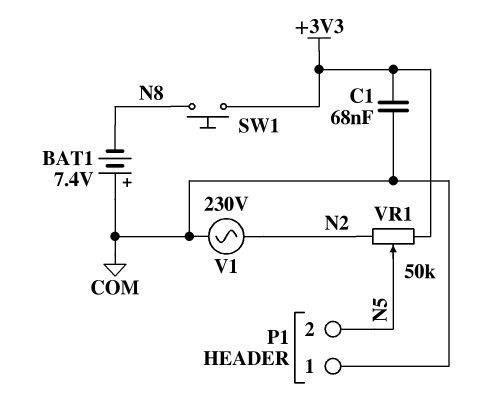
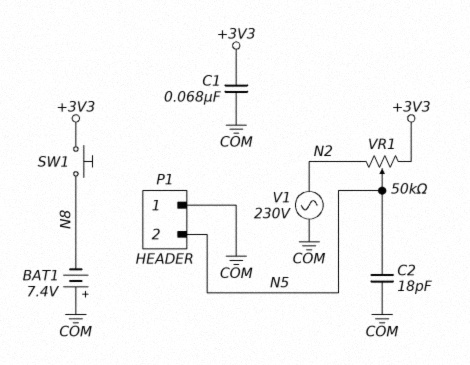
C2: none -> 18pF (COM, N5)

